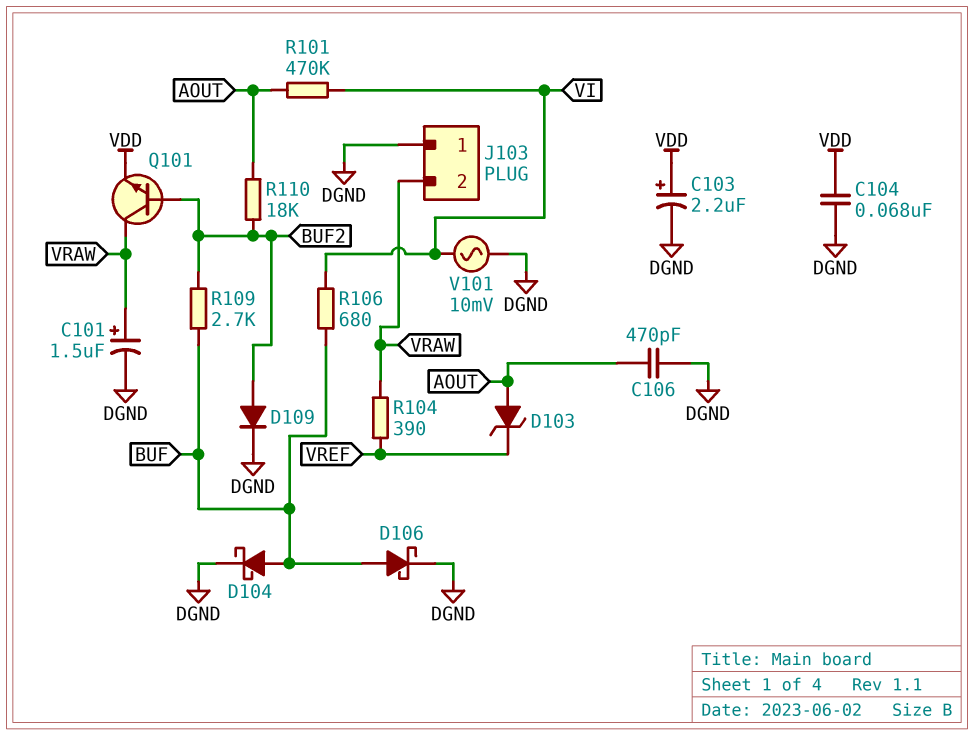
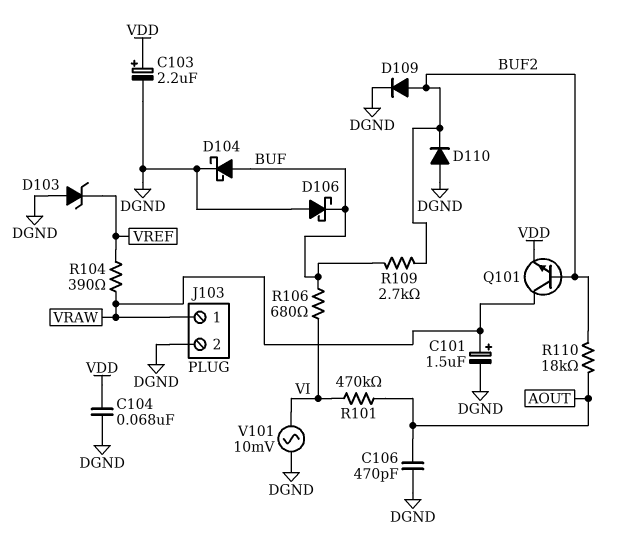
D103: zener (A AOUT, K VREF) -> zener (A DGND, K VREF)
D106: schottky (A BUF, K DGND) -> schottky (A DGND, K BUF)
D110: none -> diode (A DGND, K BUF2)
J103 pin 1: DGND -> VRAW
J103 pin 2: VRAW -> DGND

